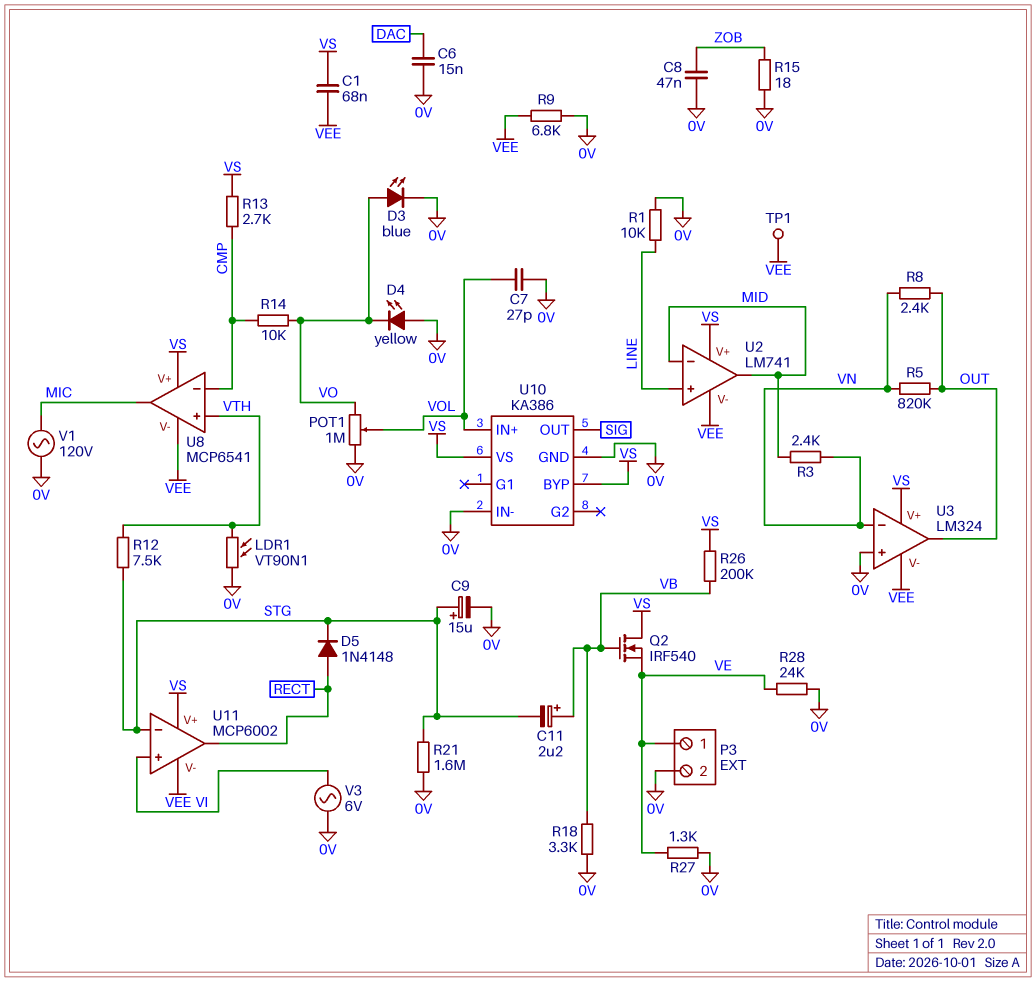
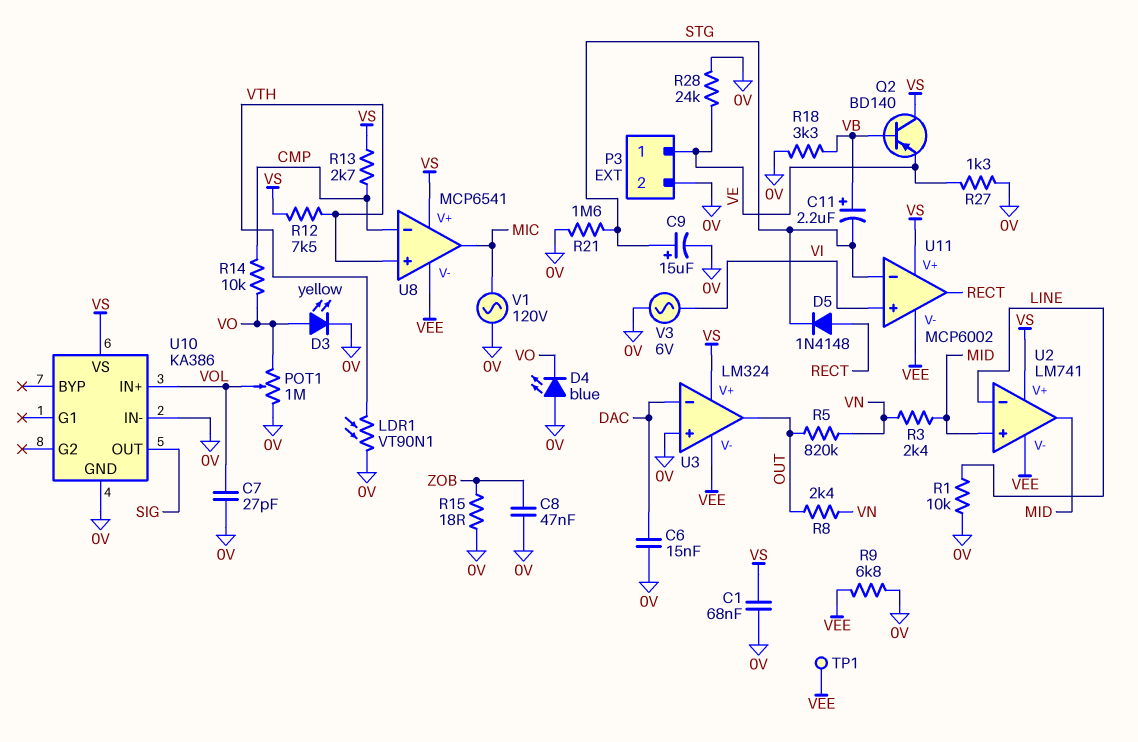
C1: 68nF (VEE, VS) -> 68nF (0V, VS)
D3: LED blue (A VO, K 0V) -> LED yellow (A VO, K 0V)
D4: LED yellow (A 0V, K VO) -> LED blue (A 0V, K VO)
Q2: NMOS IRF540 (G VB, D VS, S VE) -> PNP BD140 (B VB, C VS, E VE)
R12: 7.5k (STG, VTH) -> 7.5k (VS, VTH)
R26: 200k (VB, VS) -> none
U2 pin in+: LINE -> MID
U2 pin in-: MID -> LINE
U3 pin in-: VN -> DAC
U10 pin BYP: VS -> none

